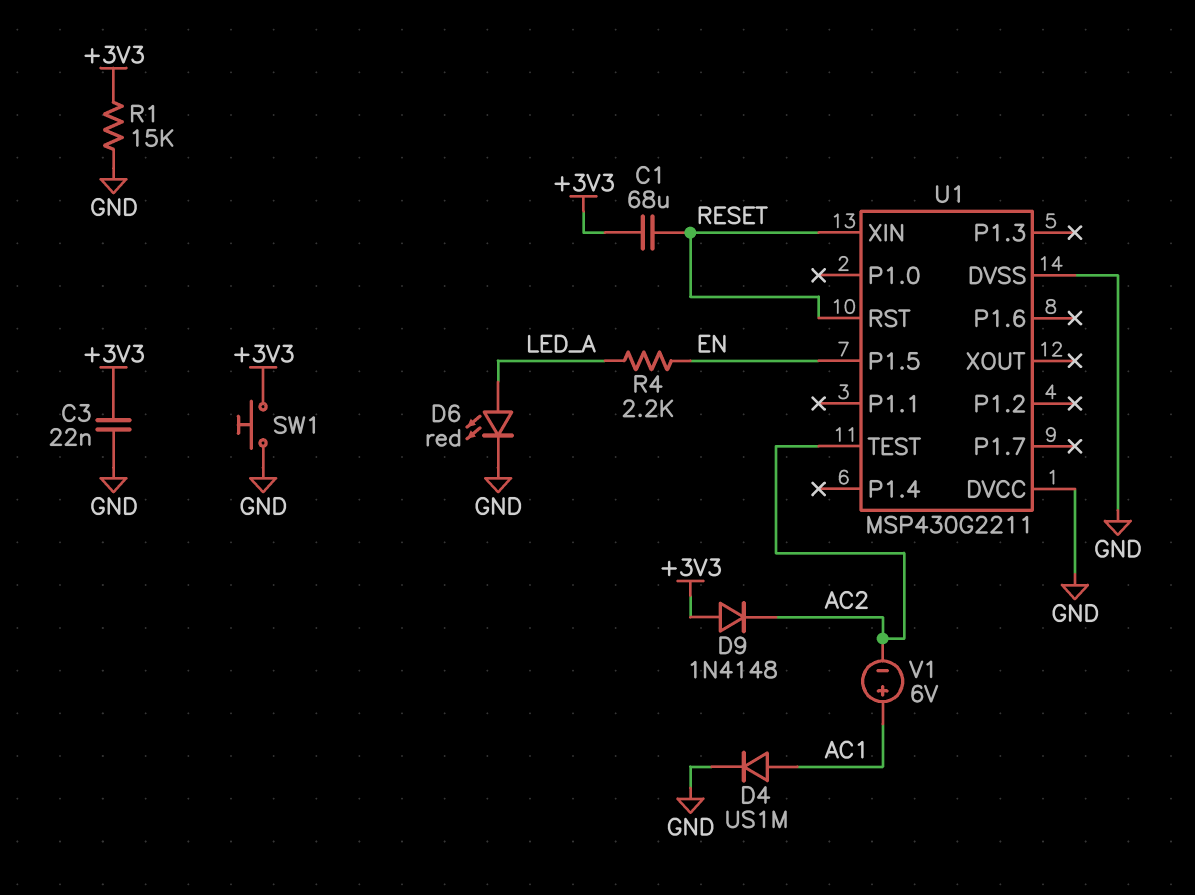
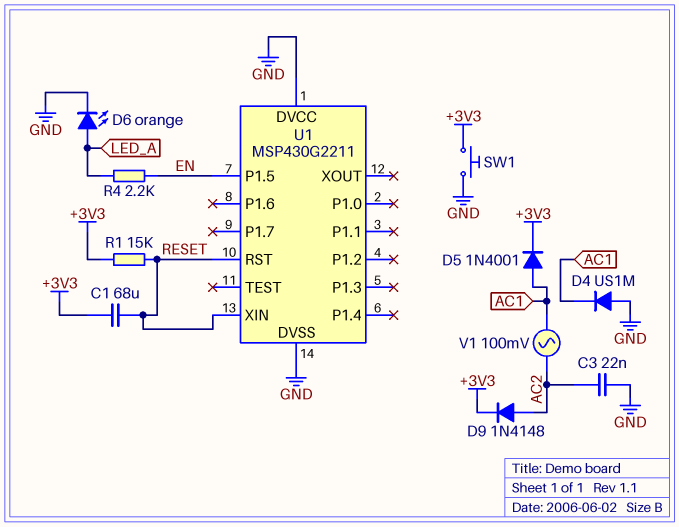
C3: 22nF (+3V3, GND) -> 22nF (AC2, GND)
D4: diode US1M (A AC1, K GND) -> diode US1M (A GND, K AC1)
D5: none -> diode 1N4001 (A AC1, K +3V3)
D6: LED red (A LED_A, K GND) -> LED orange (A LED_A, K GND)
D9: diode 1N4148 (A +3V3, K AC2) -> diode 1N4148 (A AC2, K +3V3)
R1: 15k (+3V3, GND) -> 15k (+3V3, RESET)
U1 pin TEST: AC2 -> none
V1: 6V (plus AC1, minus AC2) -> AC 100mV (AC1, AC2)

